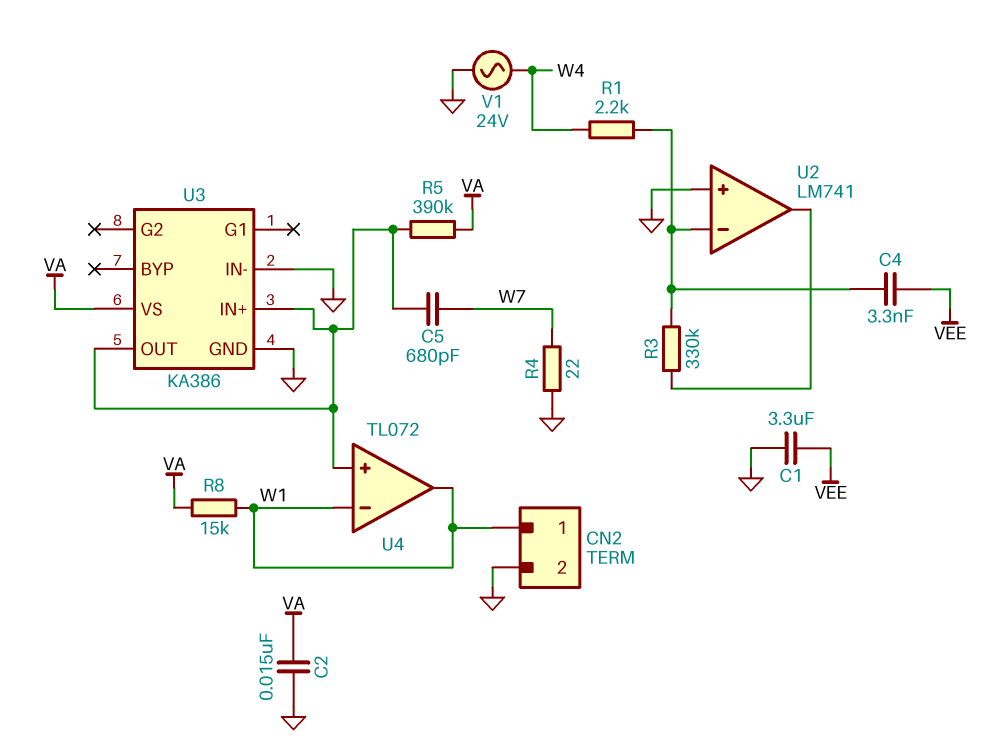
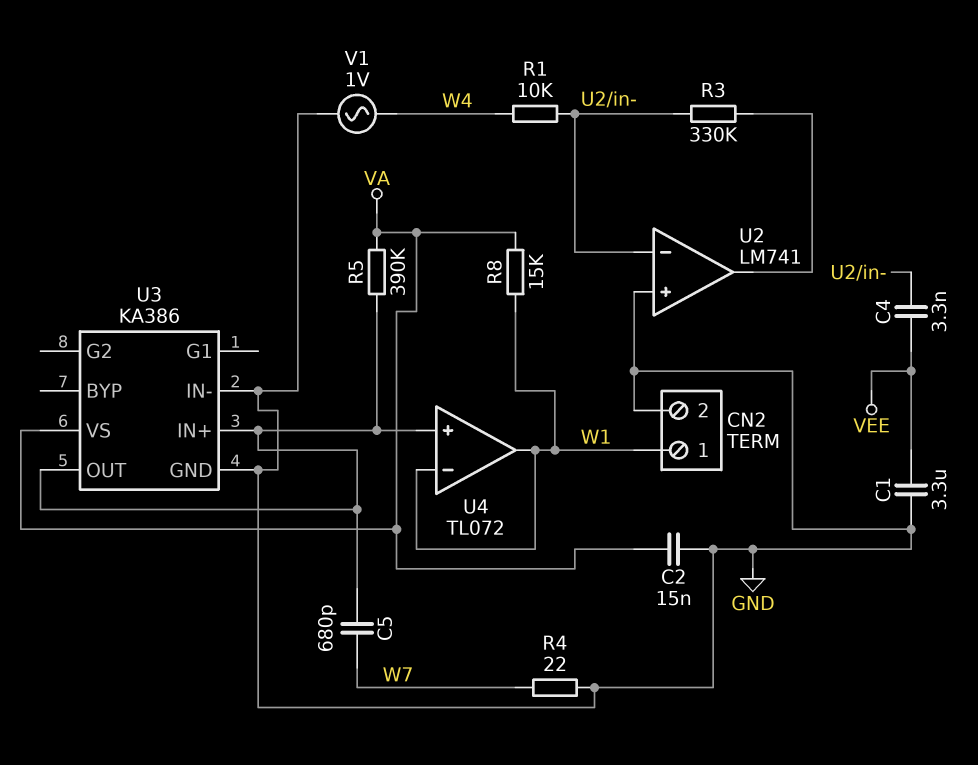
R1: 2.2k (U2/in-, W4) -> 10k (U2/in-, W4)
V1: AC 24V (GND, W4) -> AC 1V (GND, W4)

